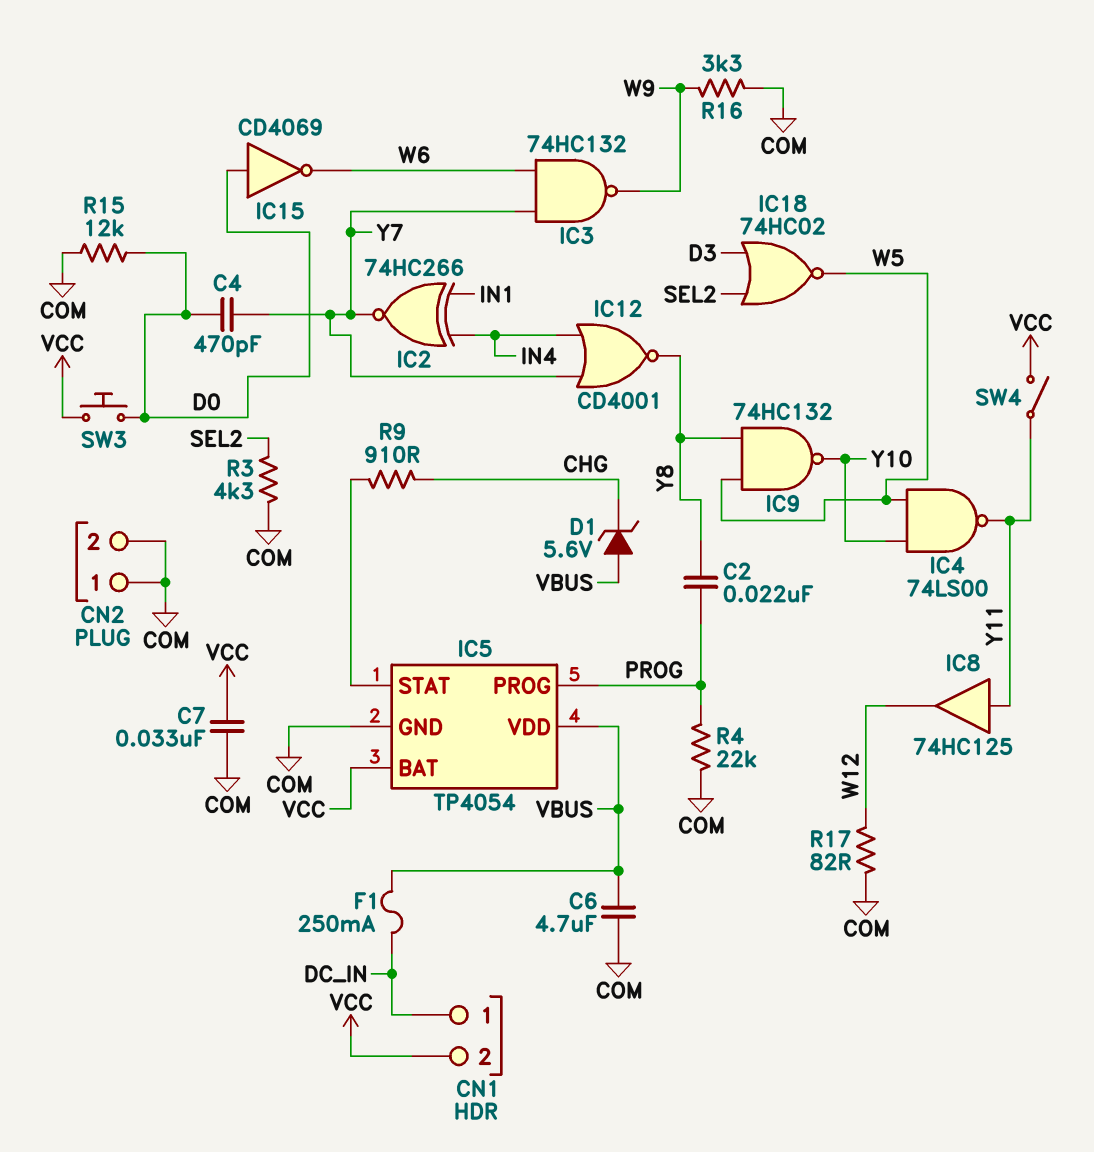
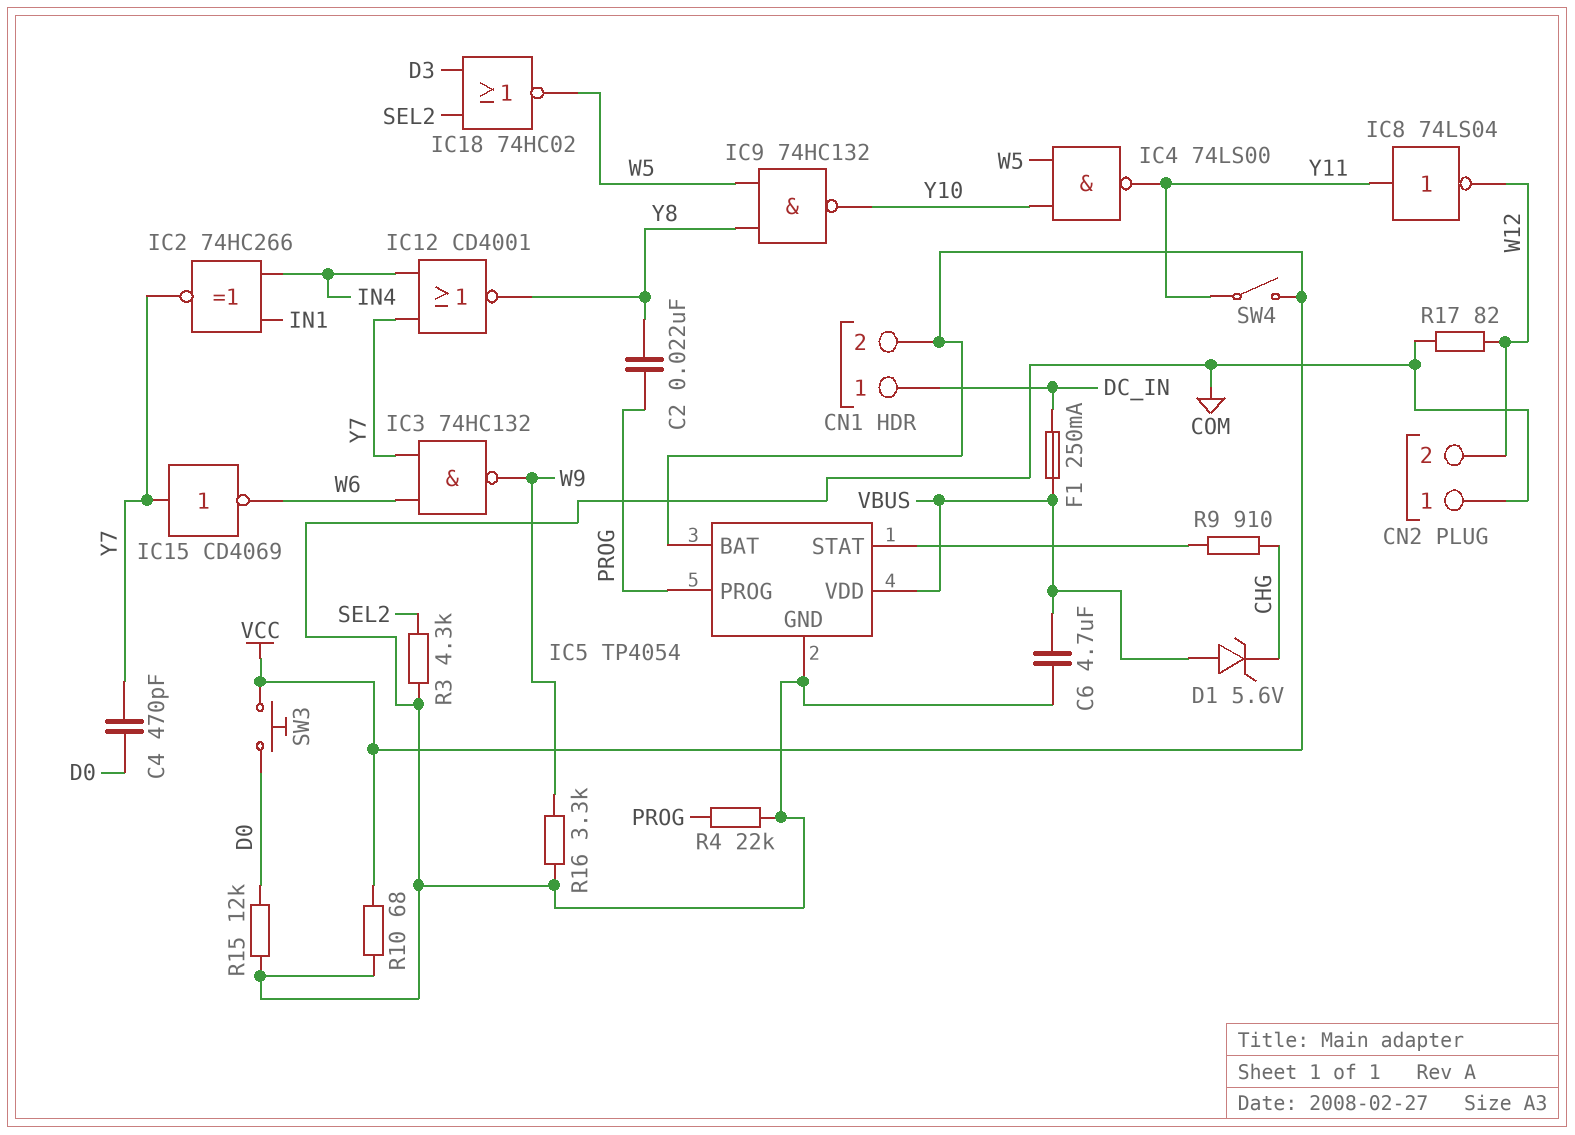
C7: 33nF (COM, VCC) -> none
CN2 pin 2: COM -> W12
IC8: buffer 74HC125 (in Y11, out W12) -> NOT 74LS04 (in Y11, out W12)
IC15: NOT CD4069 (in D0, out W6) -> NOT CD4069 (in Y7, out W6)
R10: none -> 68 (COM, VCC)

